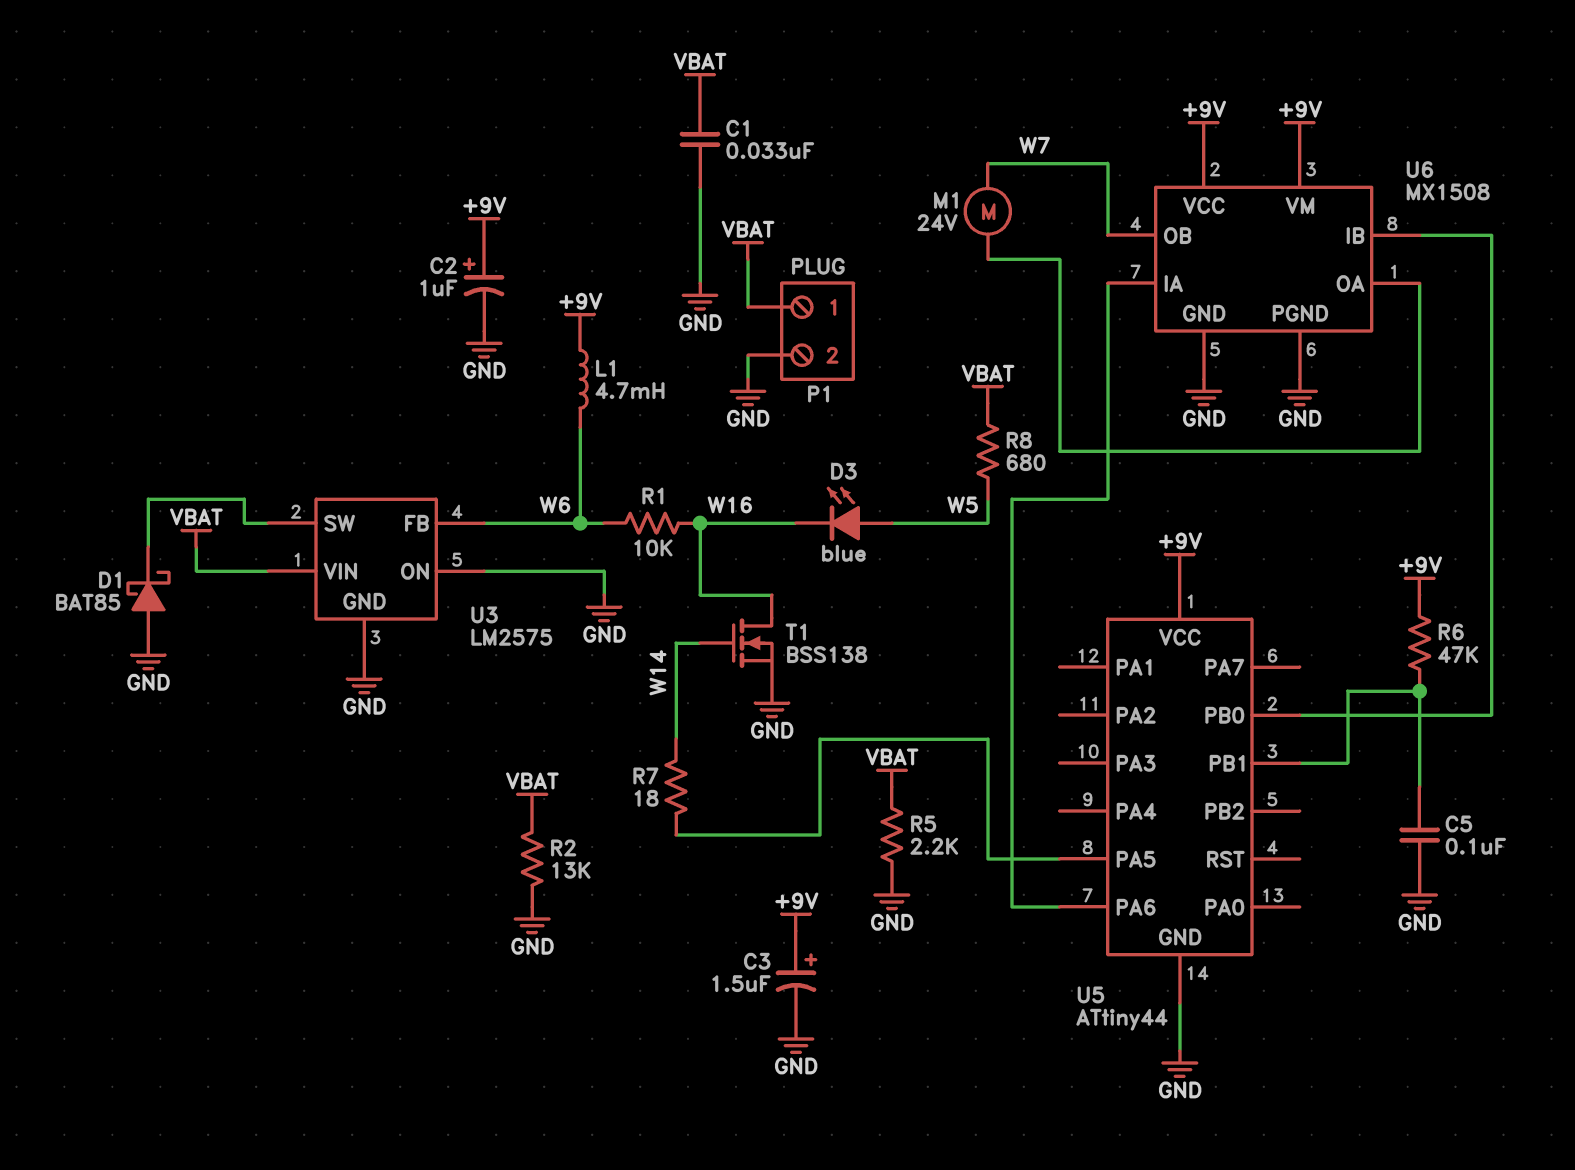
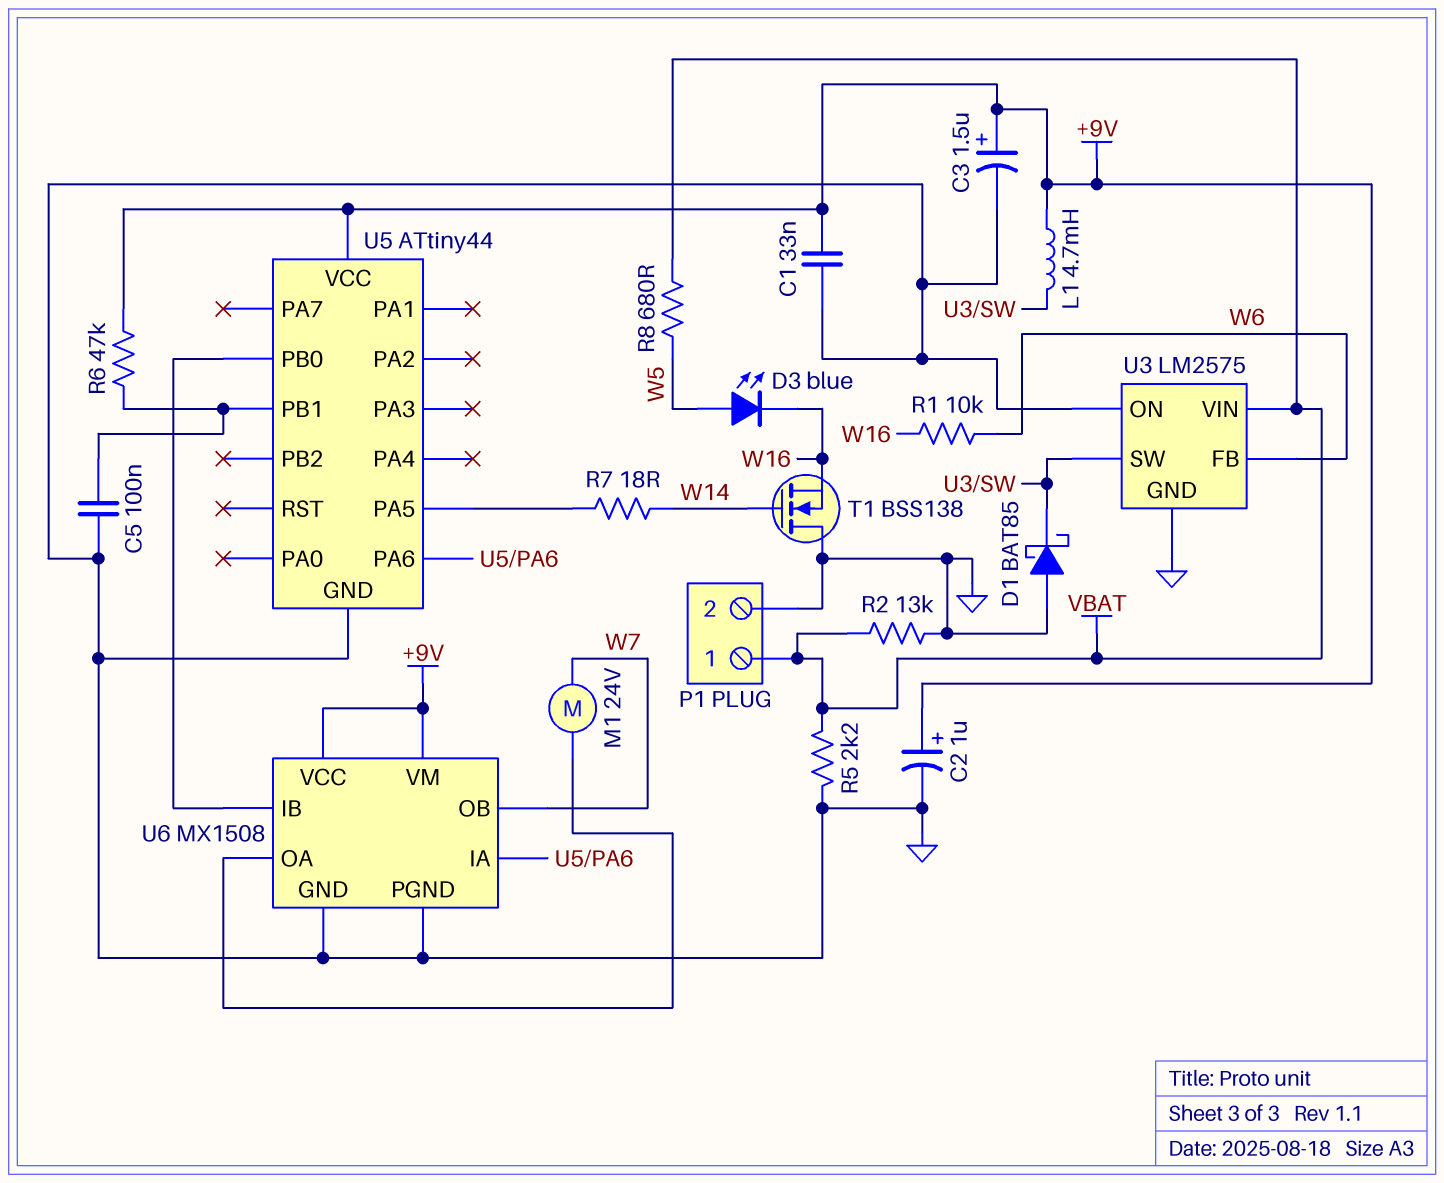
C1: 33nF (GND, VBAT) -> 33nF (+9V, GND)
L1: 4.7mH (+9V, W6) -> 4.7mH (+9V, U3/SW)
T1: NMOS BSS138 (G W14, D W16, S GND) -> NMOS BSS138 (G W14, D GND, S W16)

